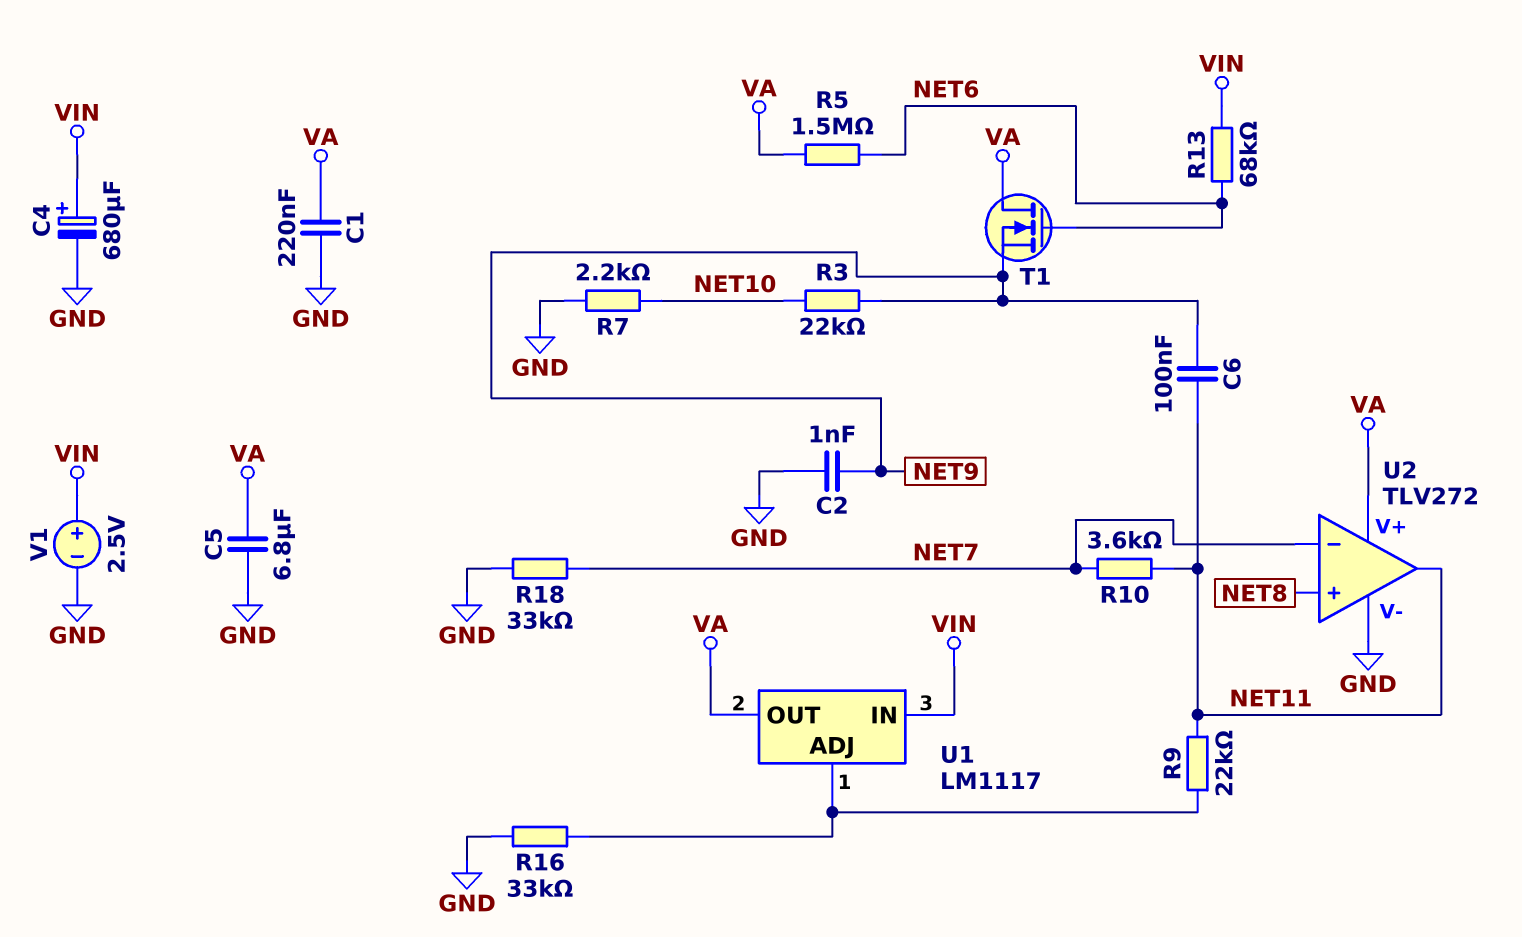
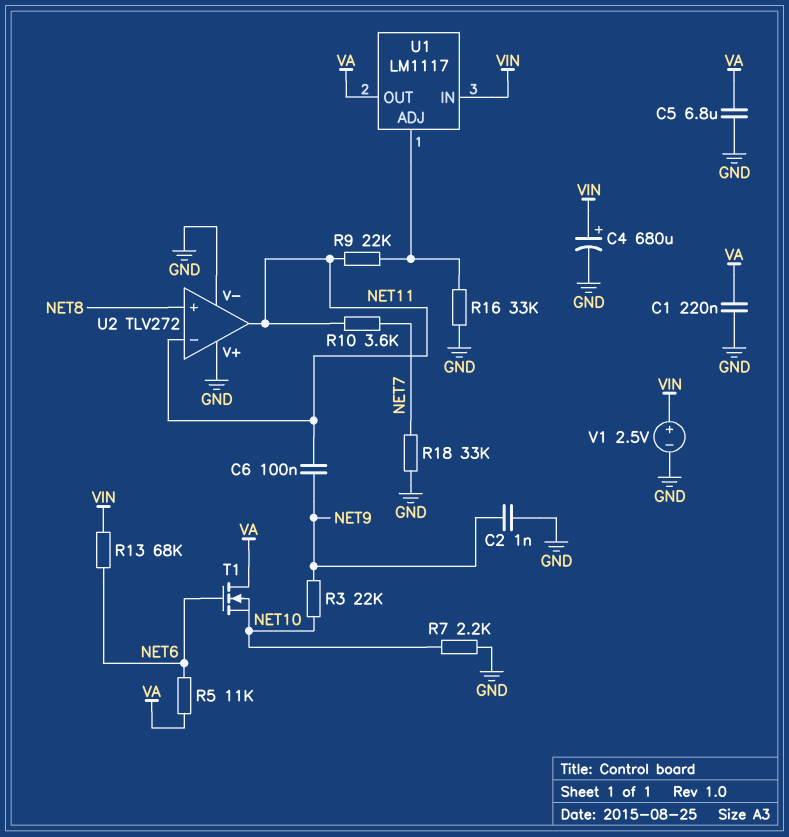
R5: 1.5M (NET6, VA) -> 11k (NET6, VA)
T1: NMOS (G NET6, D VA, S NET9) -> NMOS (G NET6, D VA, S NET10)
U2 pin V+: VA -> GND
U2 pin in-: NET7 -> NET11

